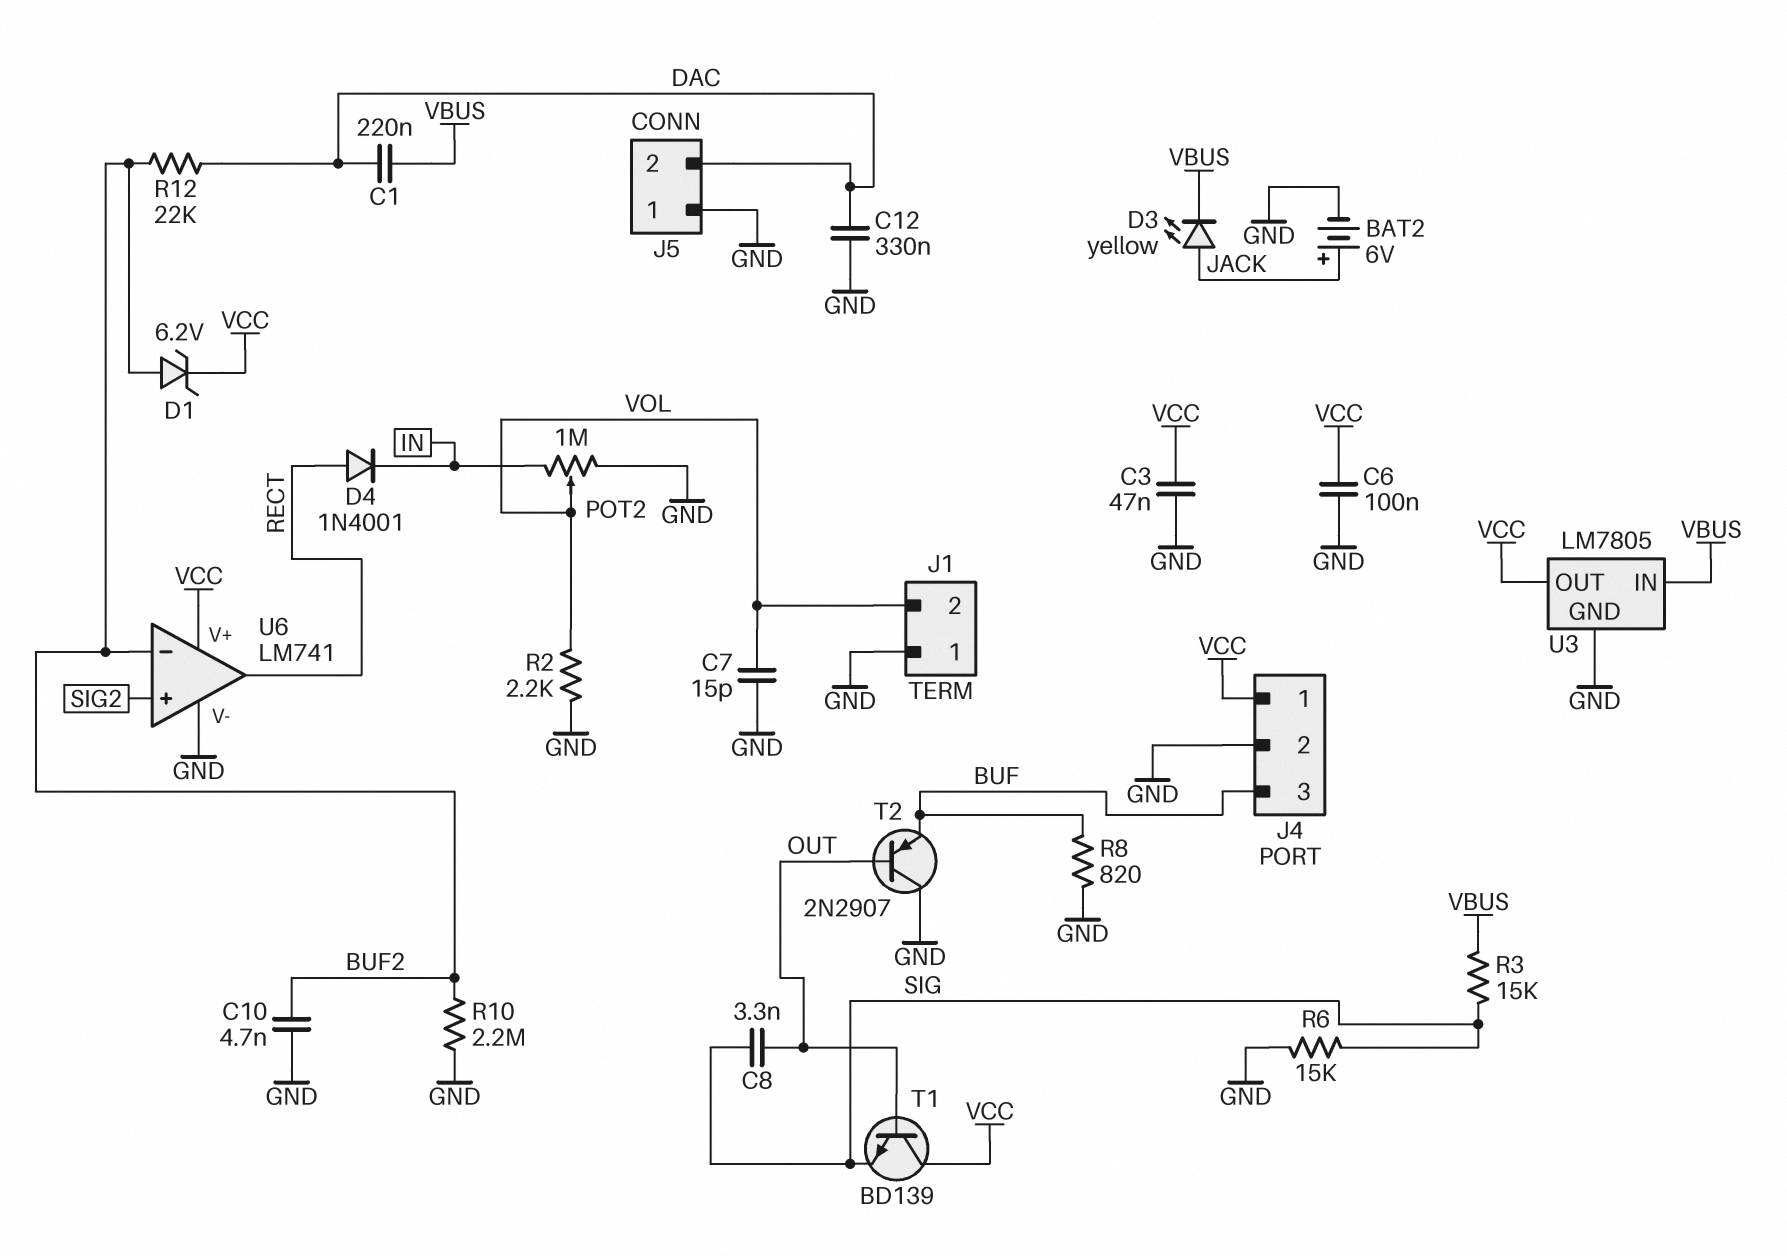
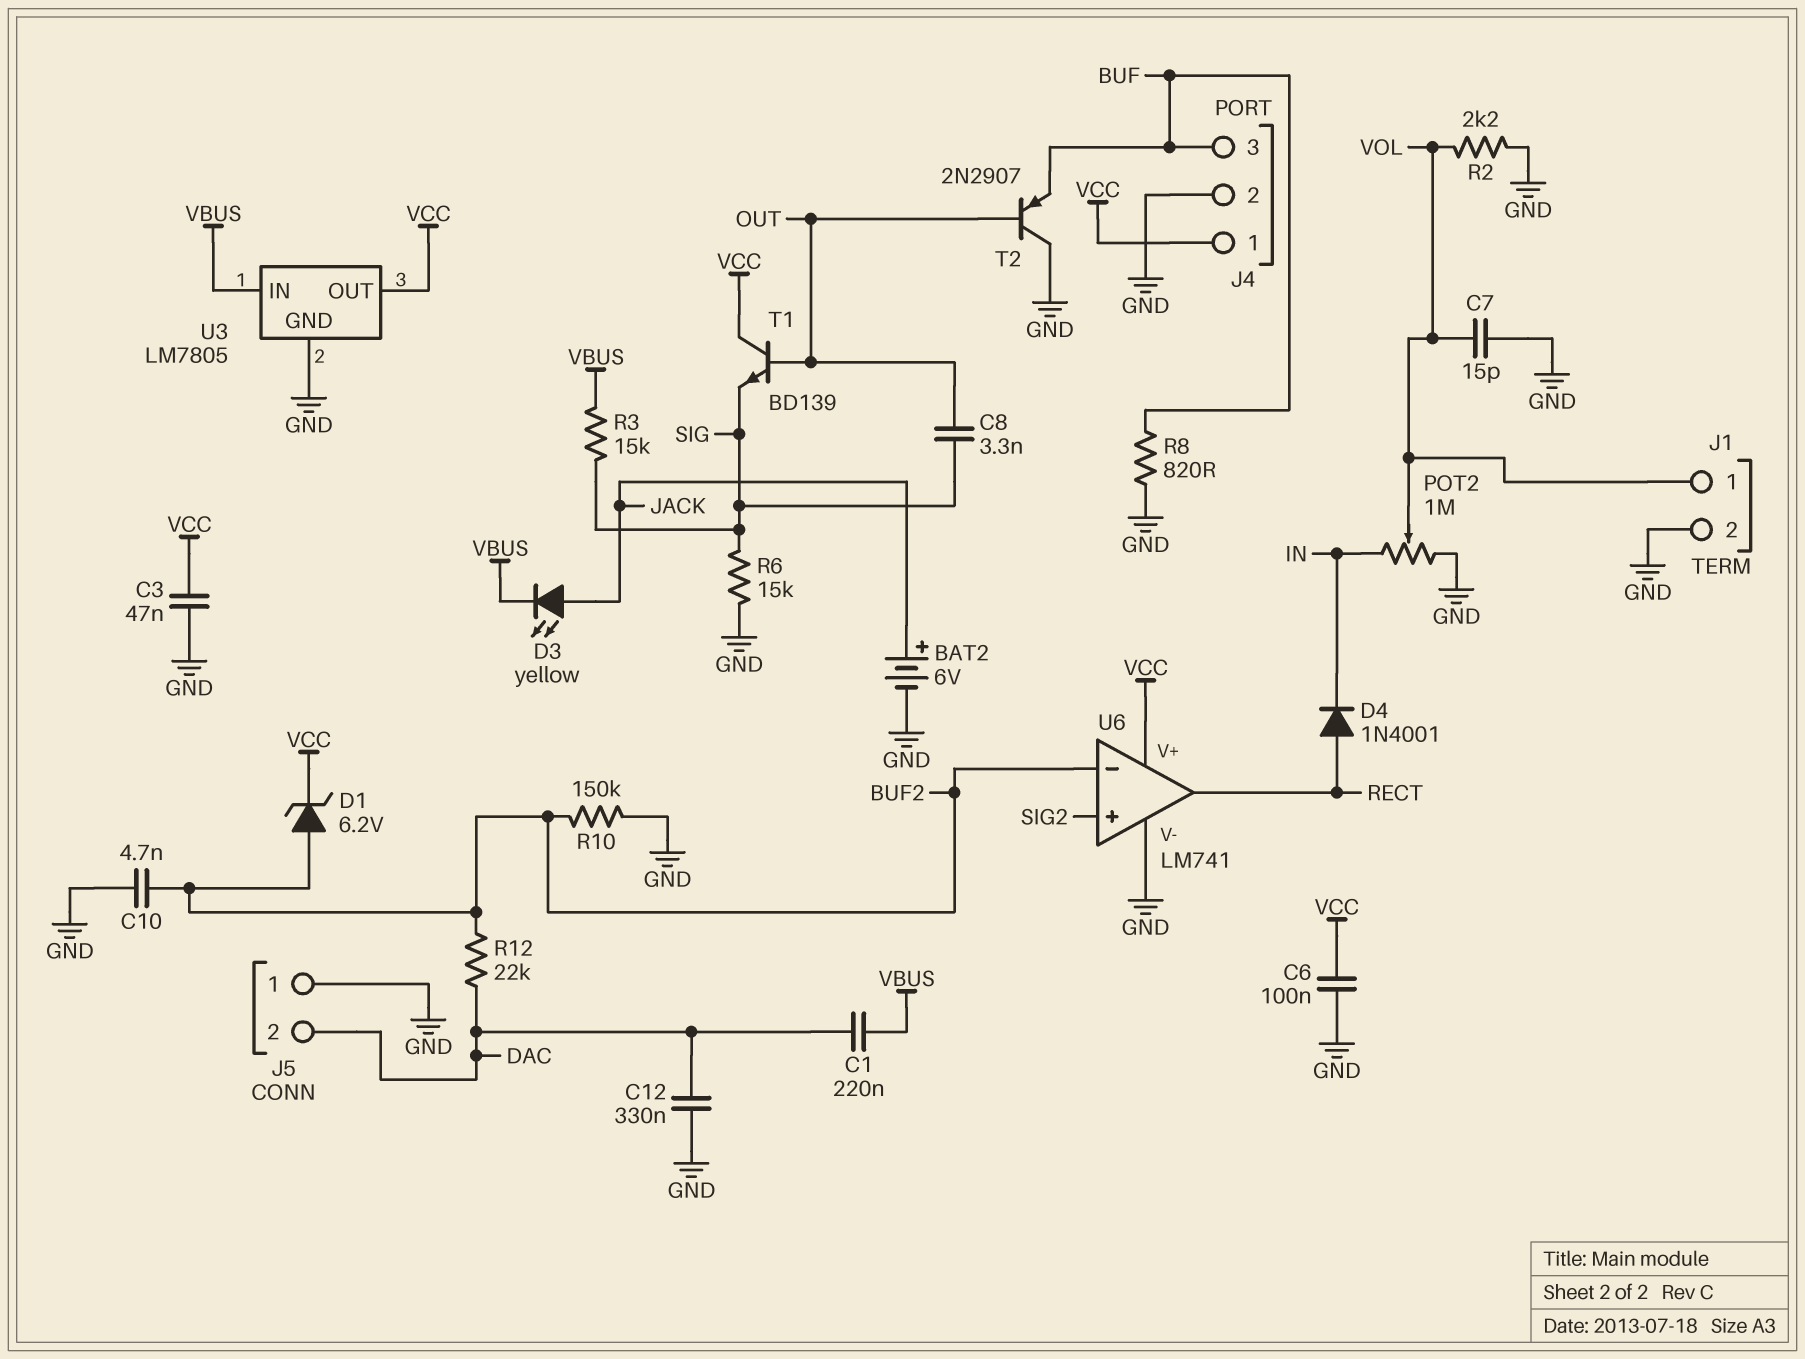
J1 pin 1: GND -> VOL
J1 pin 2: VOL -> GND
R10: 2.2M (BUF2, GND) -> 150k (BUF2, GND)

